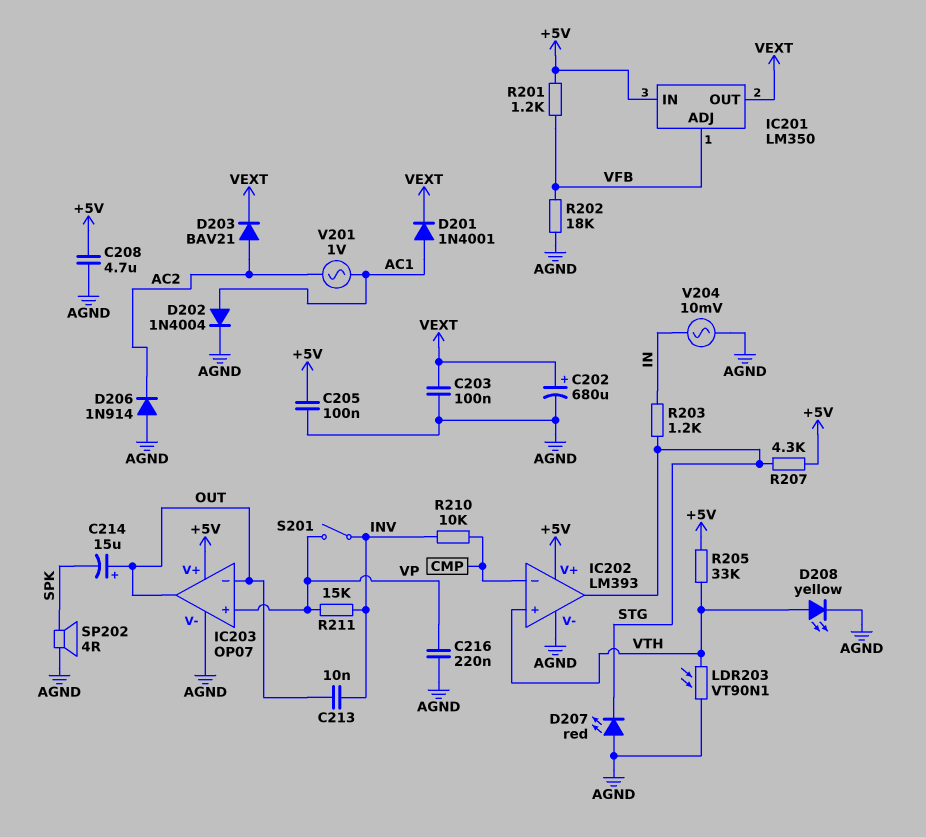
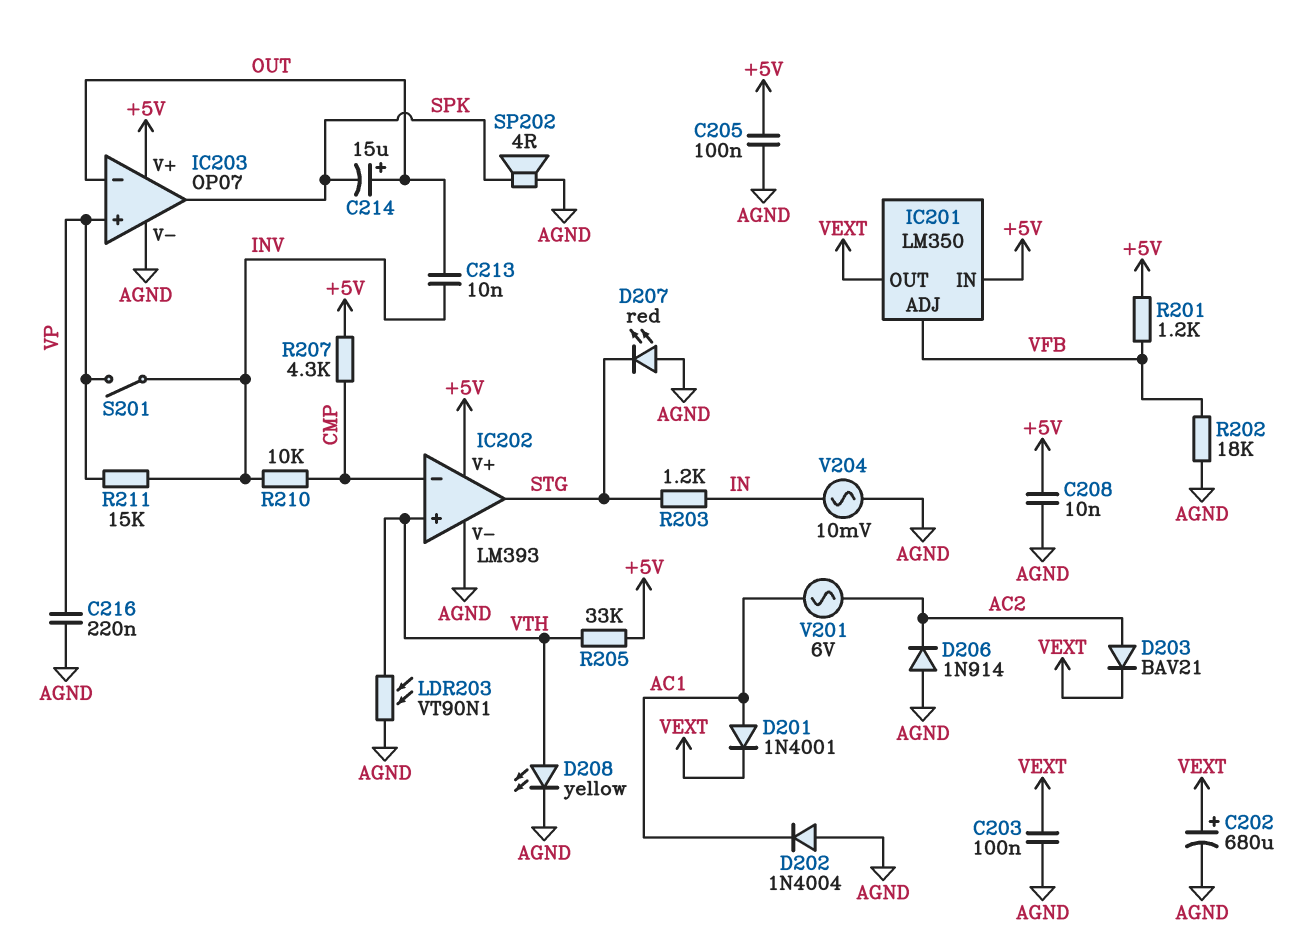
C208: 4.7uF (+5V, AGND) -> 10nF (+5V, AGND)
D202: diode 1N4004 (A AC1, K AGND) -> diode 1N4004 (A AGND, K AC1)
IC203 pin out: OUT -> SPK
R207: 4.3k (+5V, STG) -> 4.3k (+5V, CMP)
V201: AC 1V (AC1, AC2) -> AC 6V (AC1, AC2)

